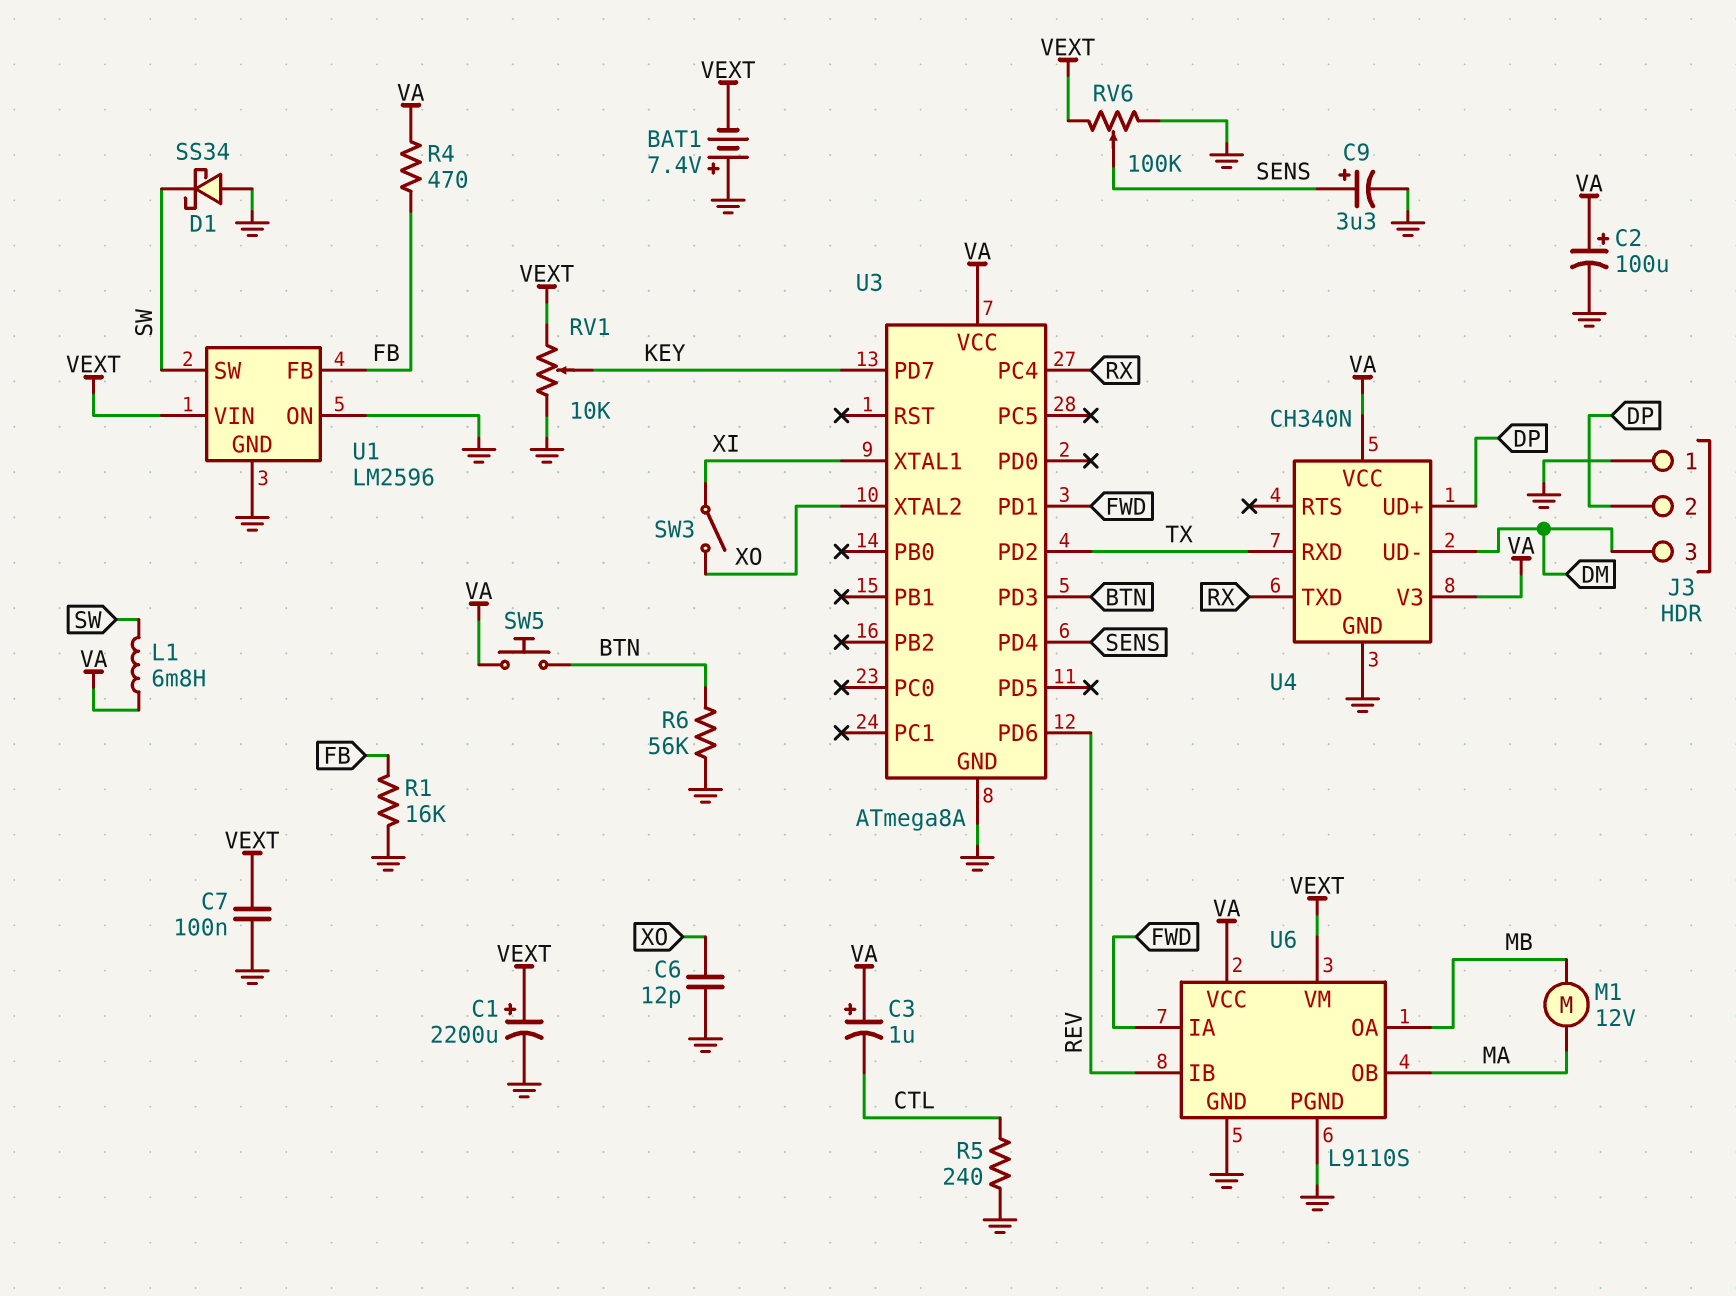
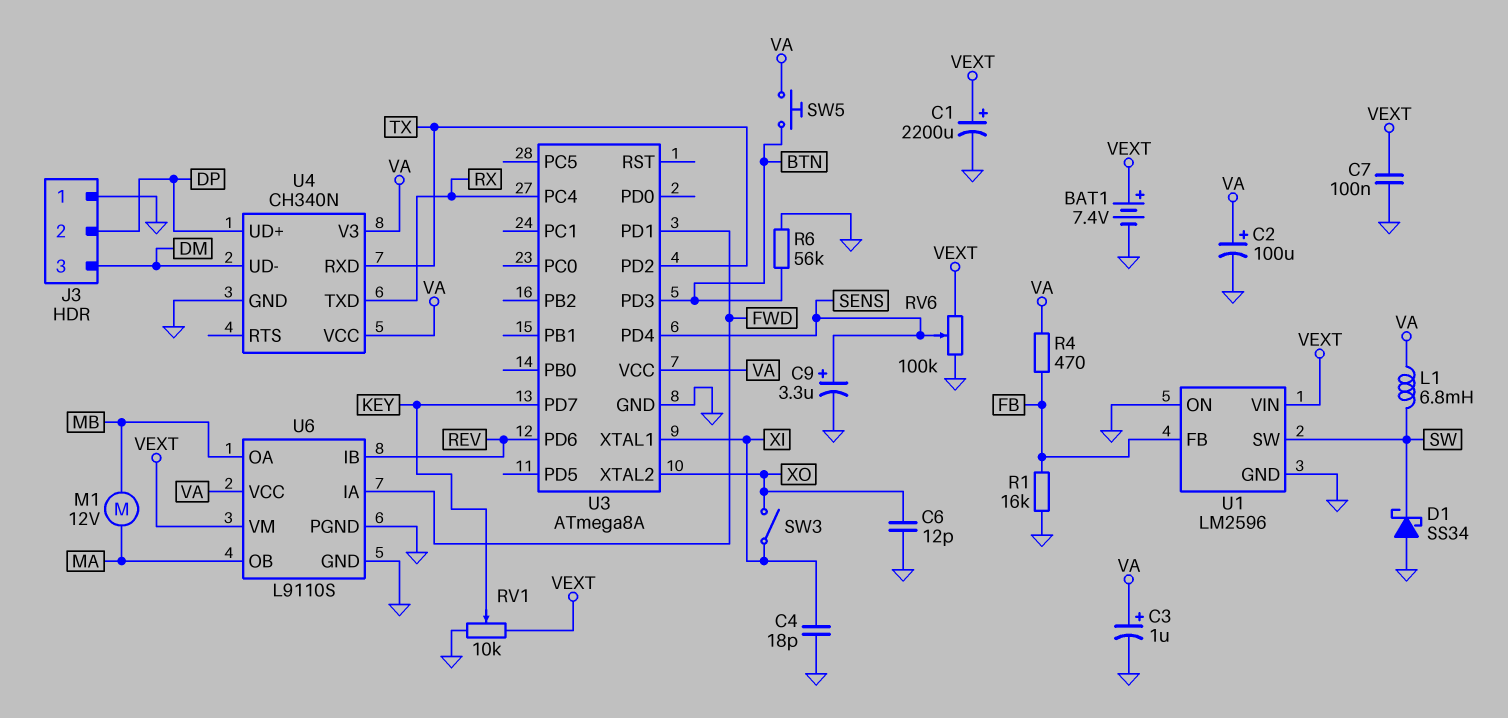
BAT1: 7.4V (plus GND, minus VEXT) -> 7.4V (plus VEXT, minus GND)
C3: 1uF (plus VA, minus CTL) -> 1uF (plus VA, minus GND)
C4: none -> 18pF (GND, XI)
R5: 240 (CTL, GND) -> none

